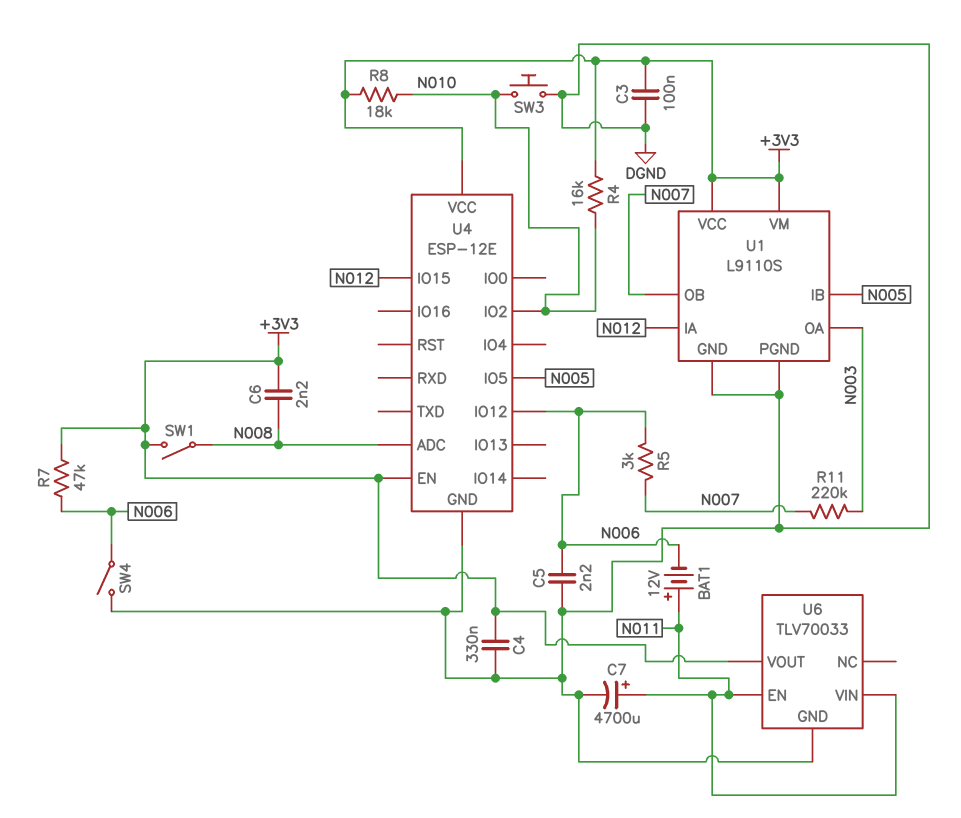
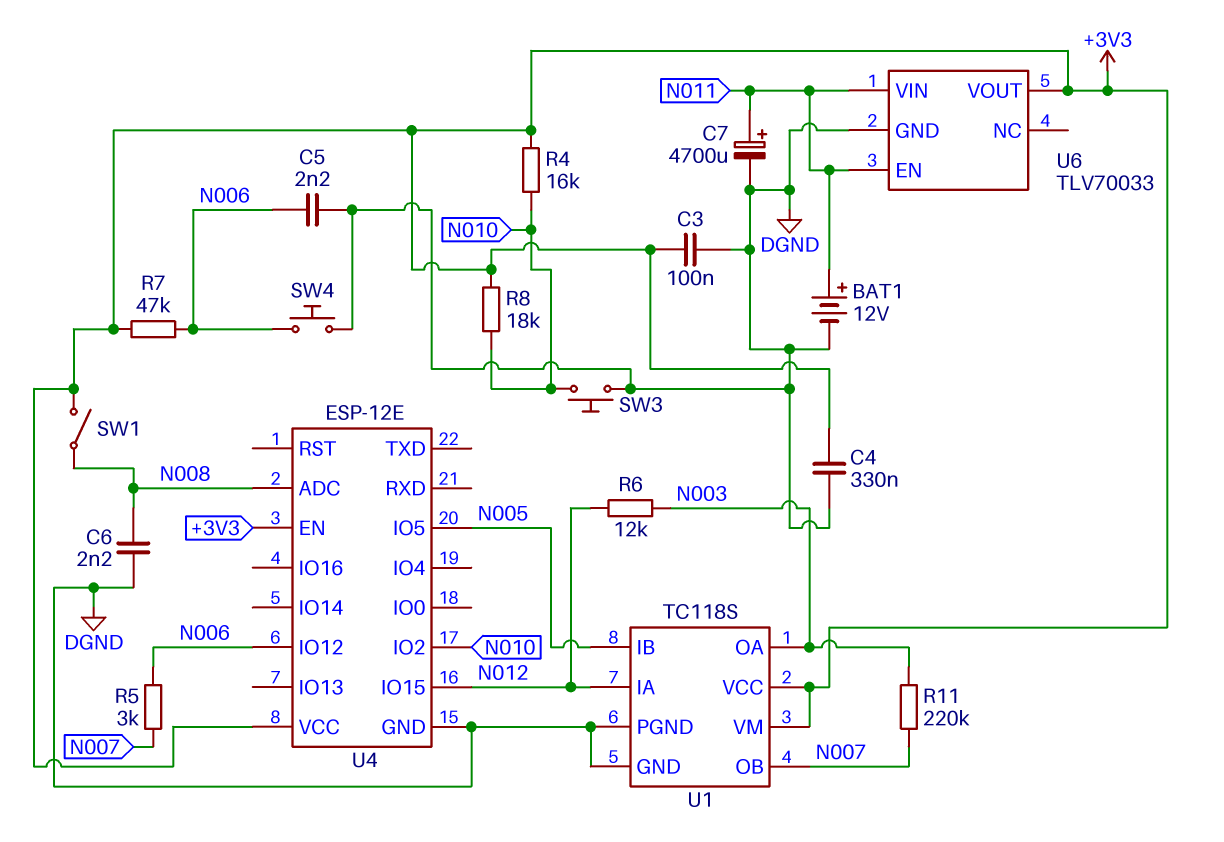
BAT1: 12V (plus N011, minus N006) -> 12V (plus N011, minus DGND)
C6: 2.2nF (+3V3, N008) -> 2.2nF (DGND, N008)
R6: none -> 12k (N003, N012)
SW4: switch (DGND, N006) -> button (DGND, N006)
U1: L9110S -> TC118S

